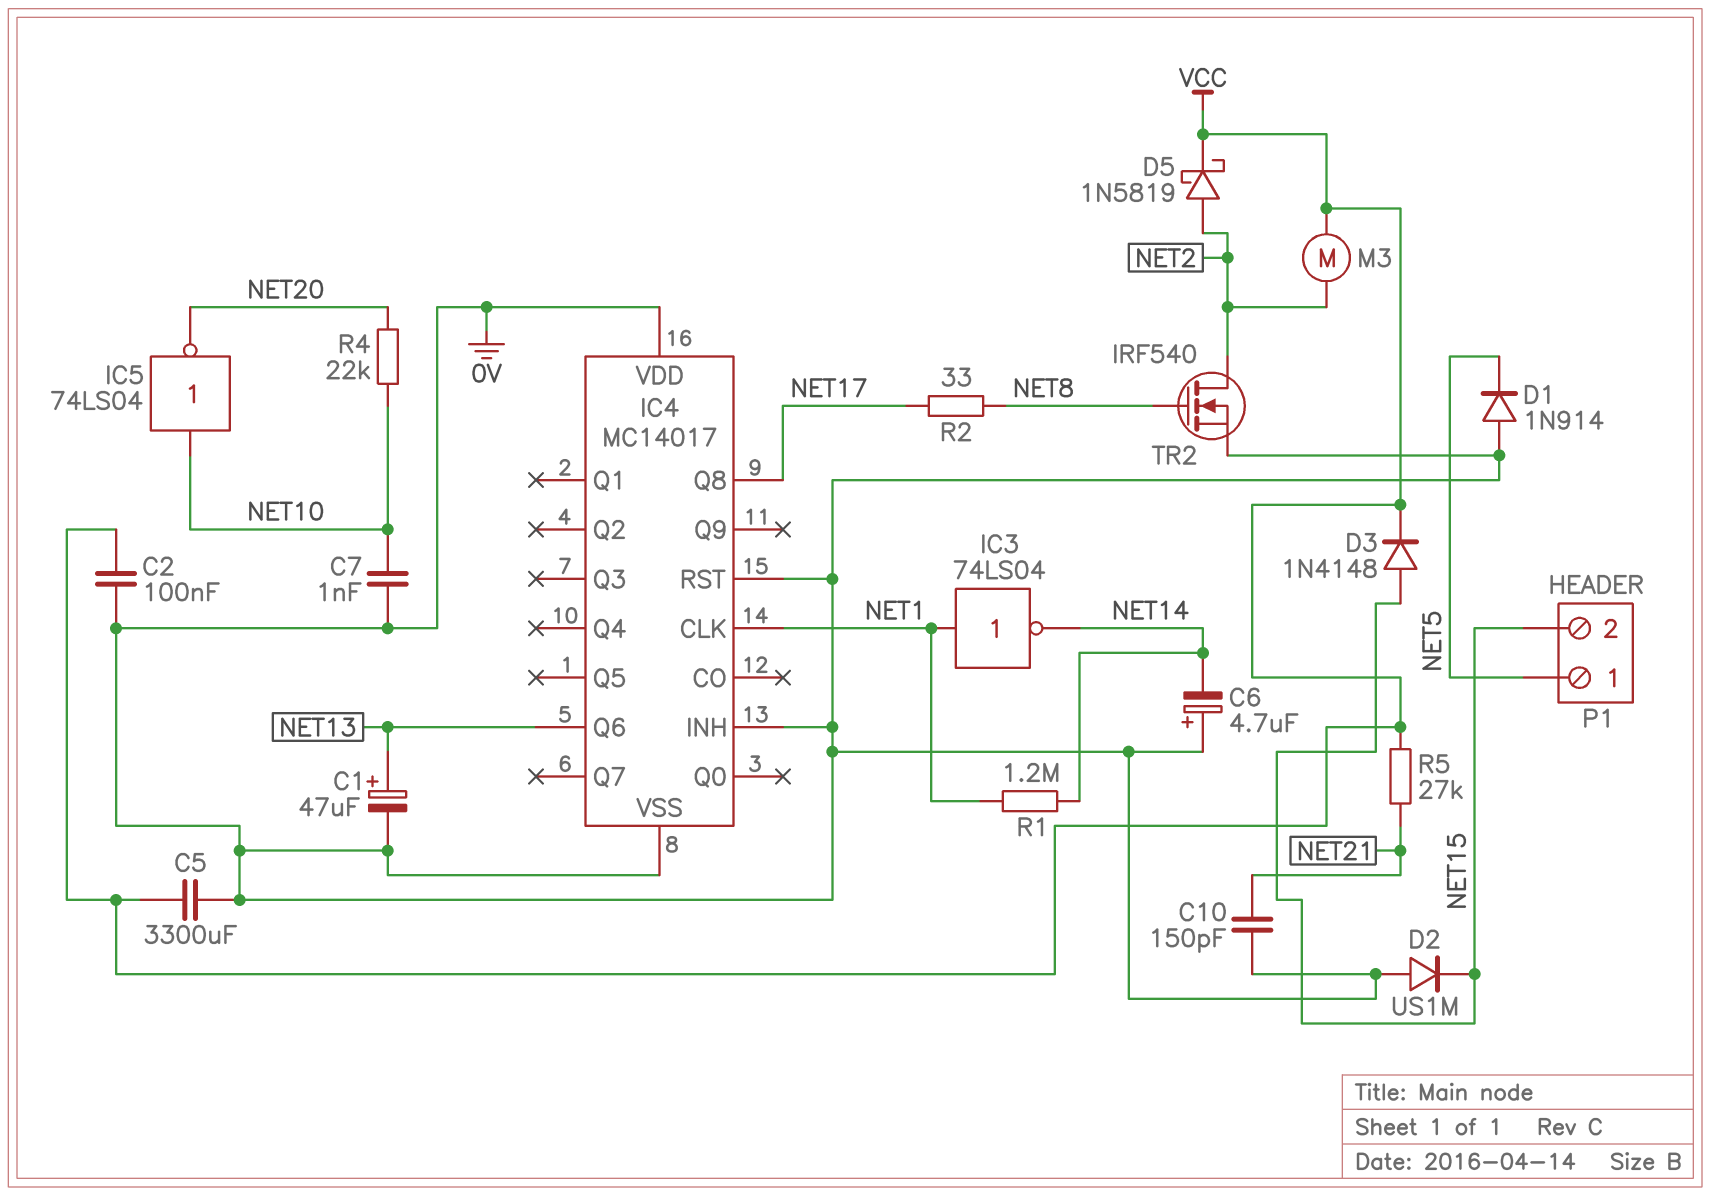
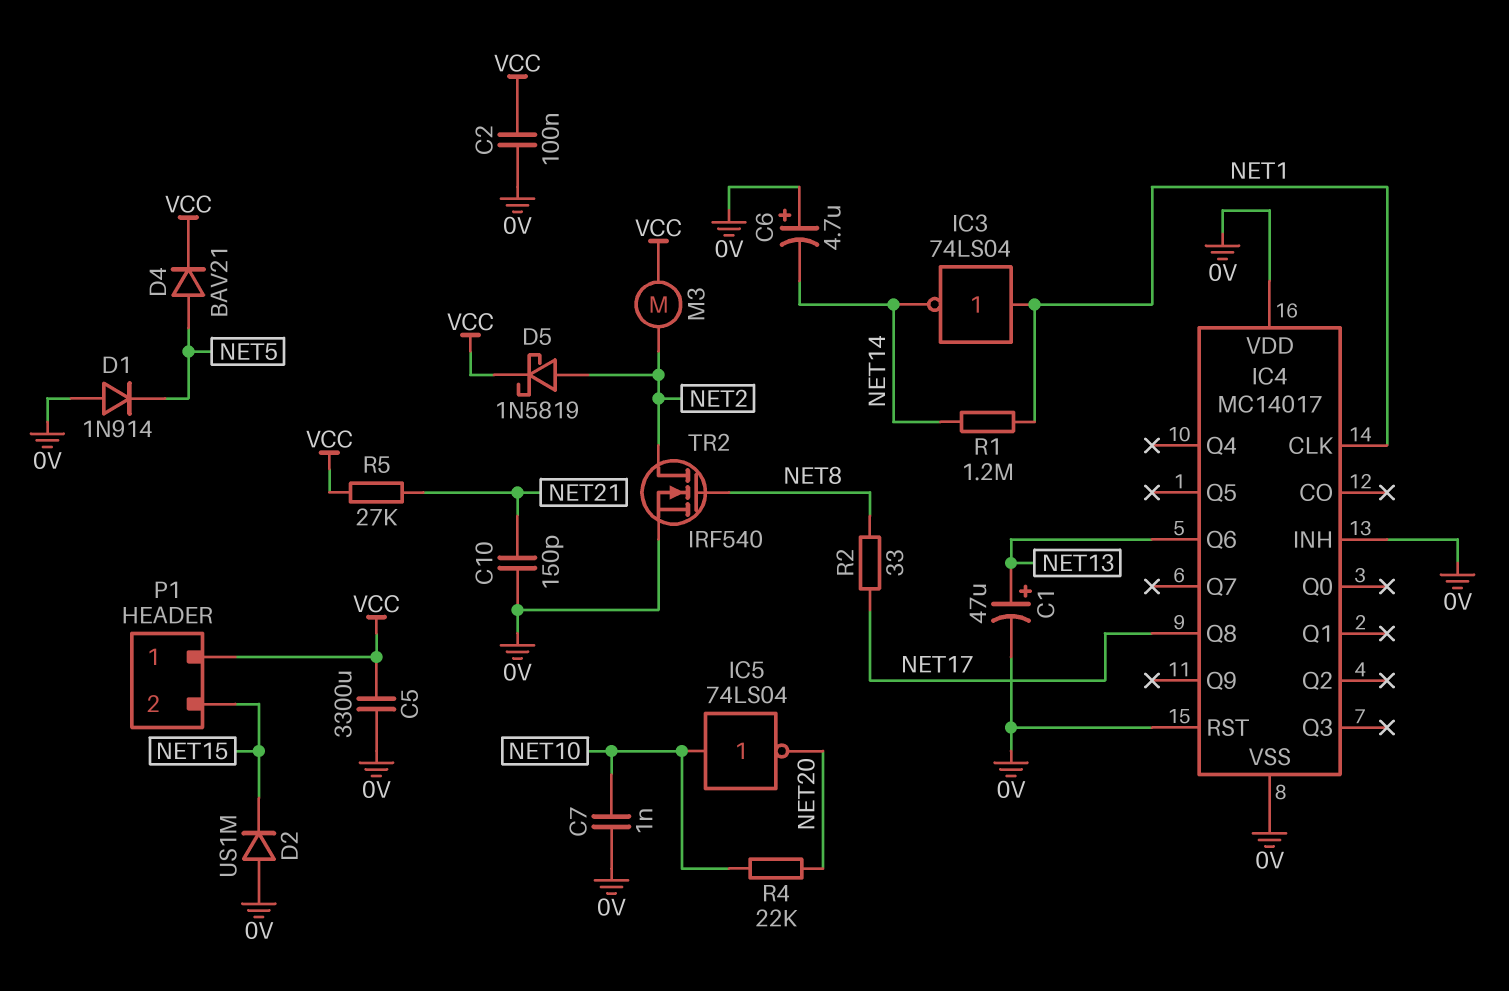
D3: diode 1N4148 (A NET15, K VCC) -> none
D4: none -> diode BAV21 (A NET5, K VCC)
P1 pin 1: NET5 -> VCC

